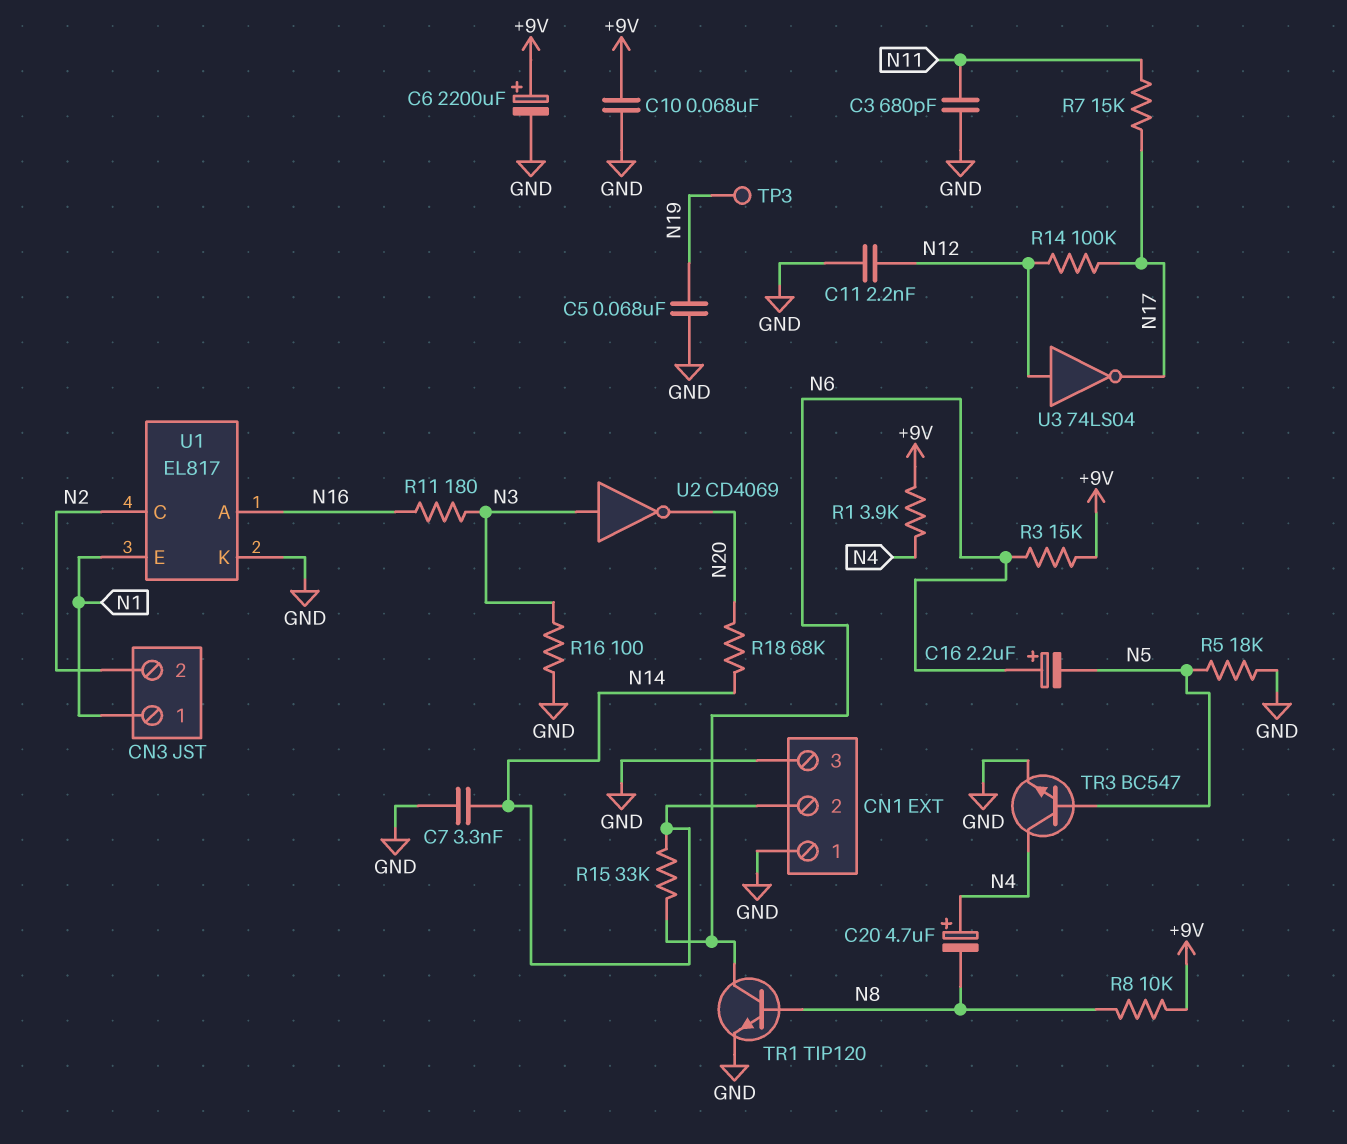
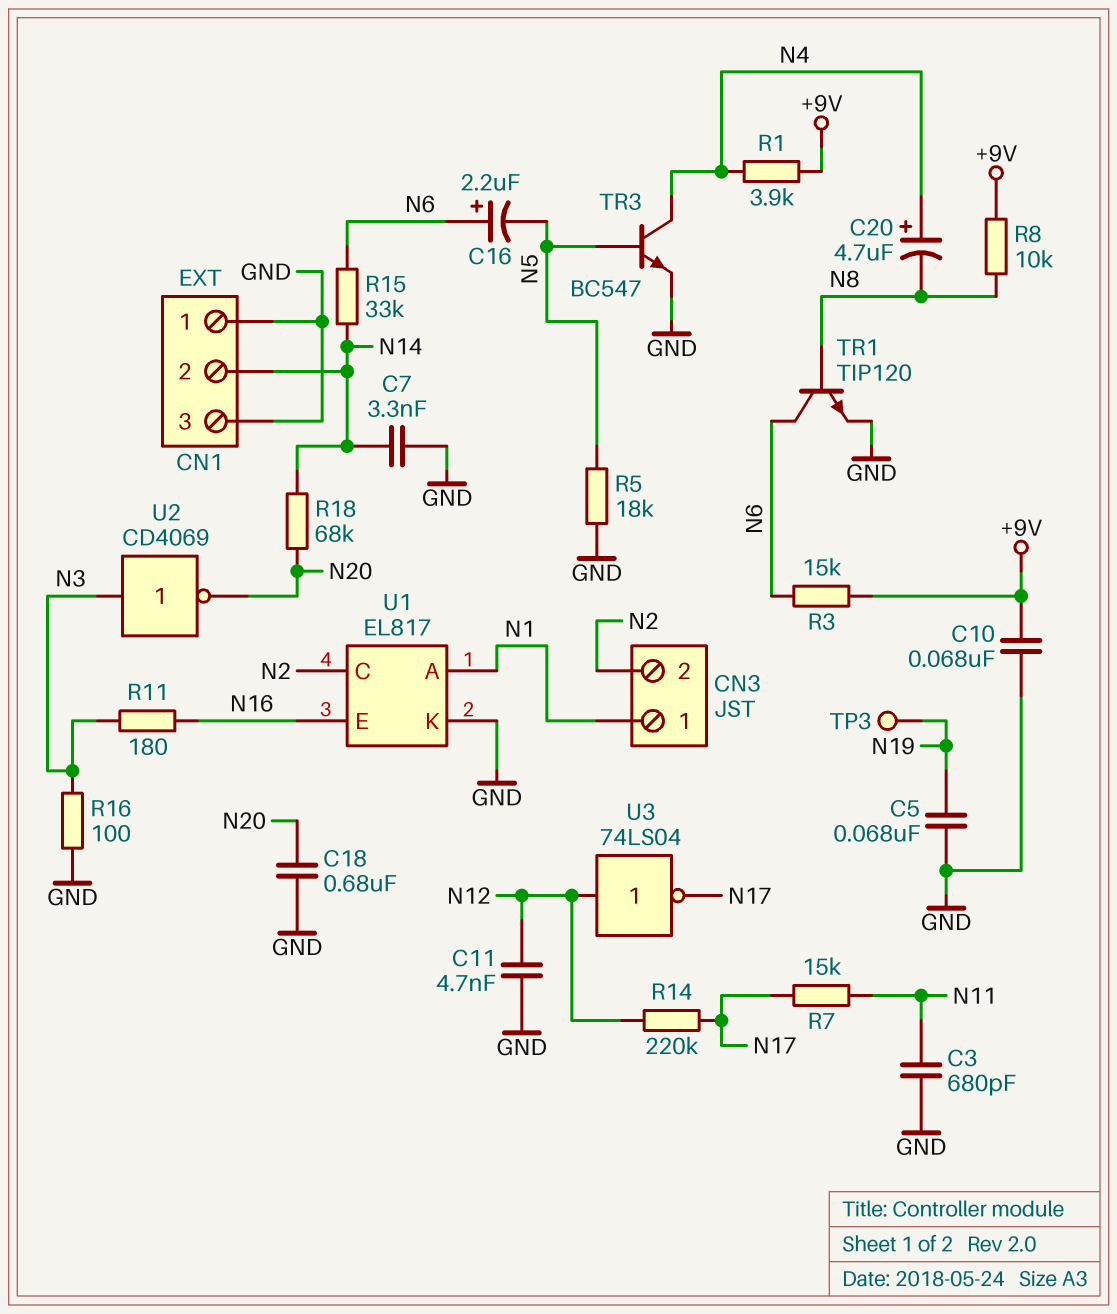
C6: 2200uF (plus +9V, minus GND) -> none
C11: 2.2nF (GND, N12) -> 4.7nF (GND, N12)
C18: none -> 680nF (GND, N20)
R14: 100k (N12, N17) -> 220k (N12, N17)
U1 pin A: N16 -> N1
U1 pin E: N1 -> N16

